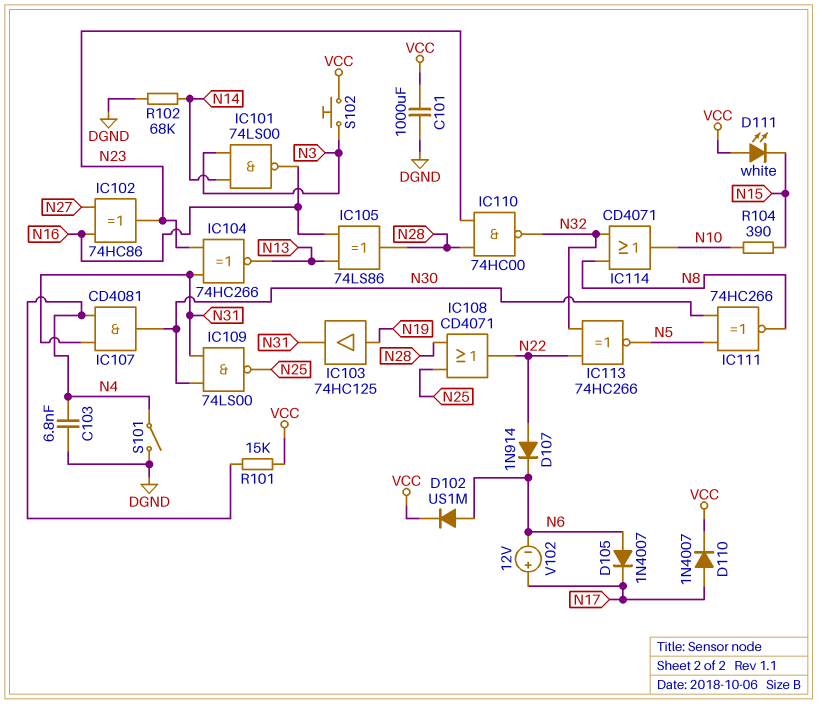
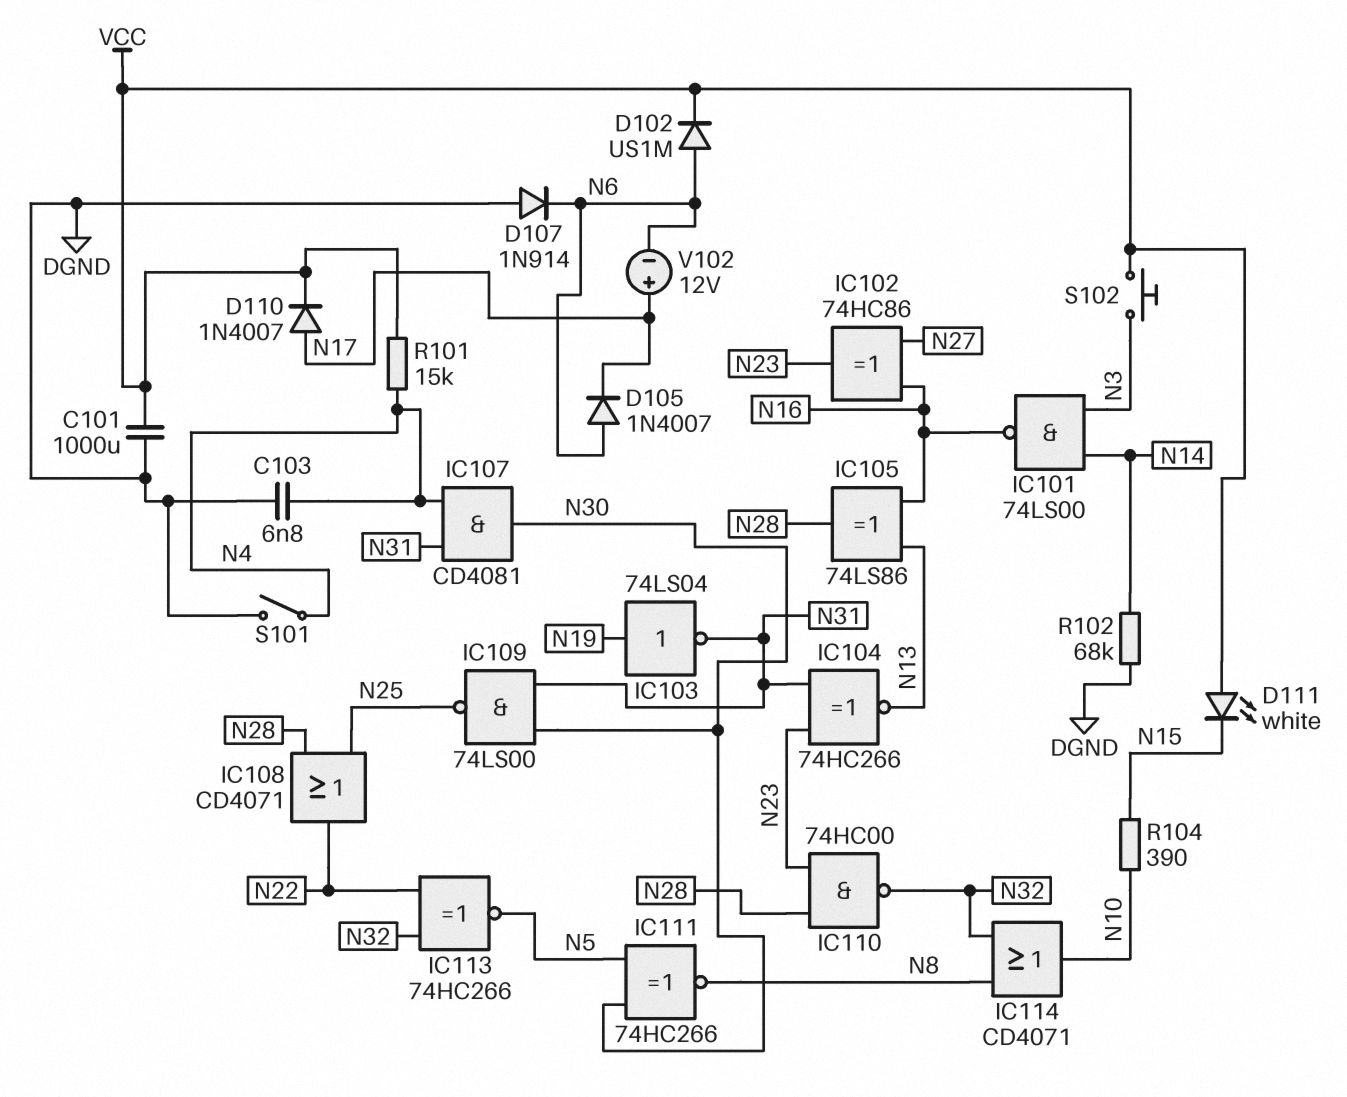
D107: diode 1N914 (A N22, K N6) -> diode 1N914 (A DGND, K N6)
IC103: buffer 74HC125 (in N19, out N31) -> NOT 74LS04 (in N19, out N31)

